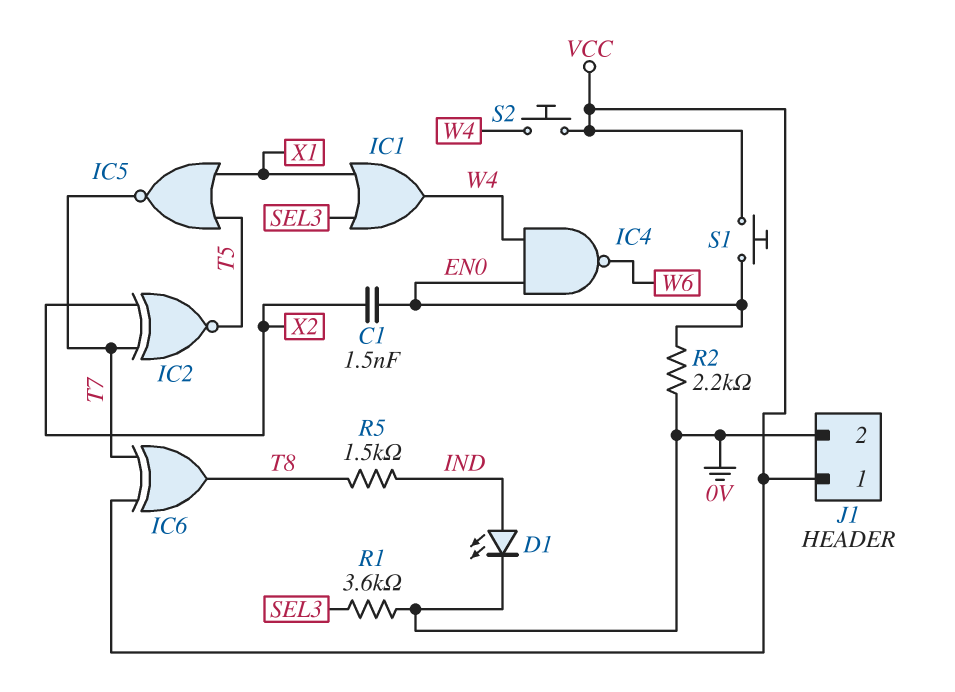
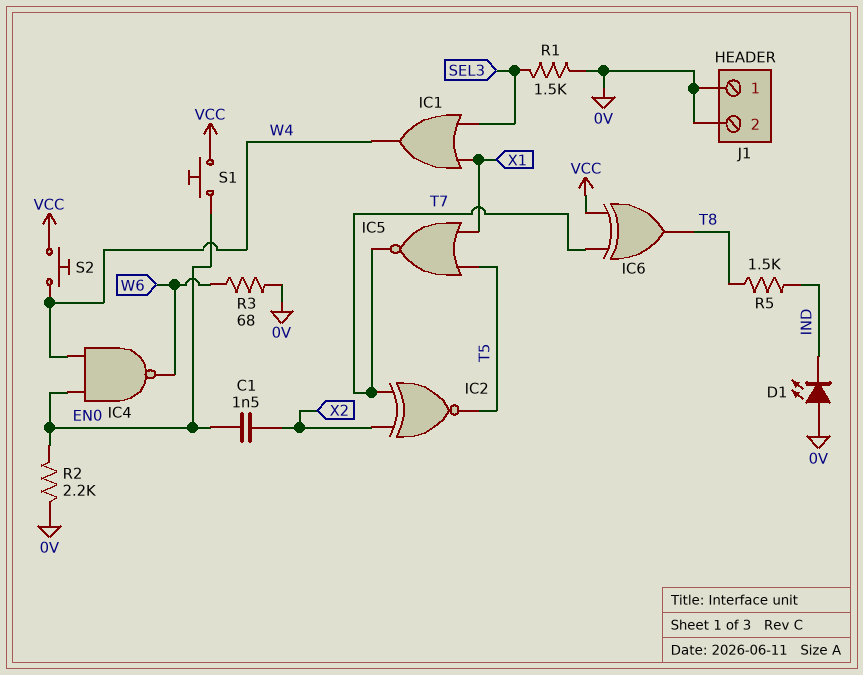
D1: LED (A IND, K 0V) -> LED (A 0V, K IND)
J1 pin 1: VCC -> 0V
R1: 3.6k (0V, SEL3) -> 1.5k (0V, SEL3)
R3: none -> 68 (0V, W6)

